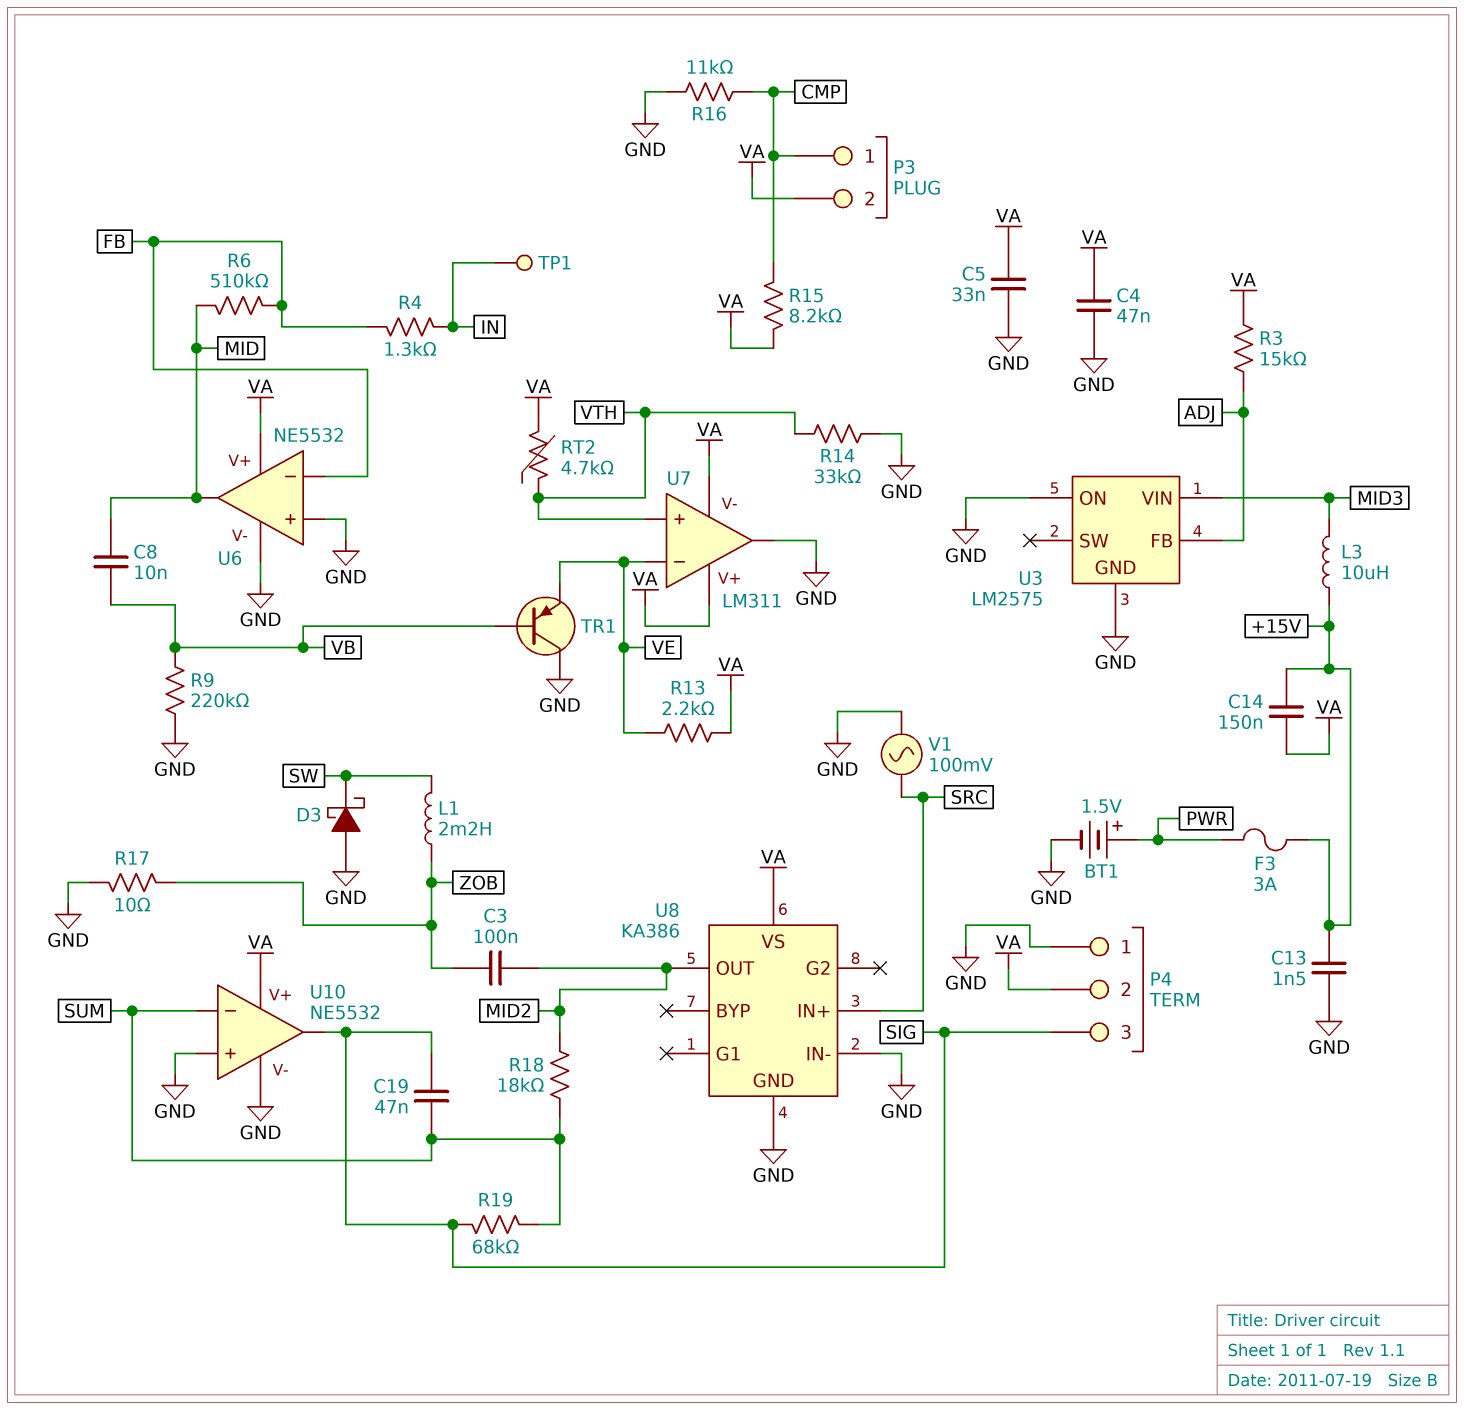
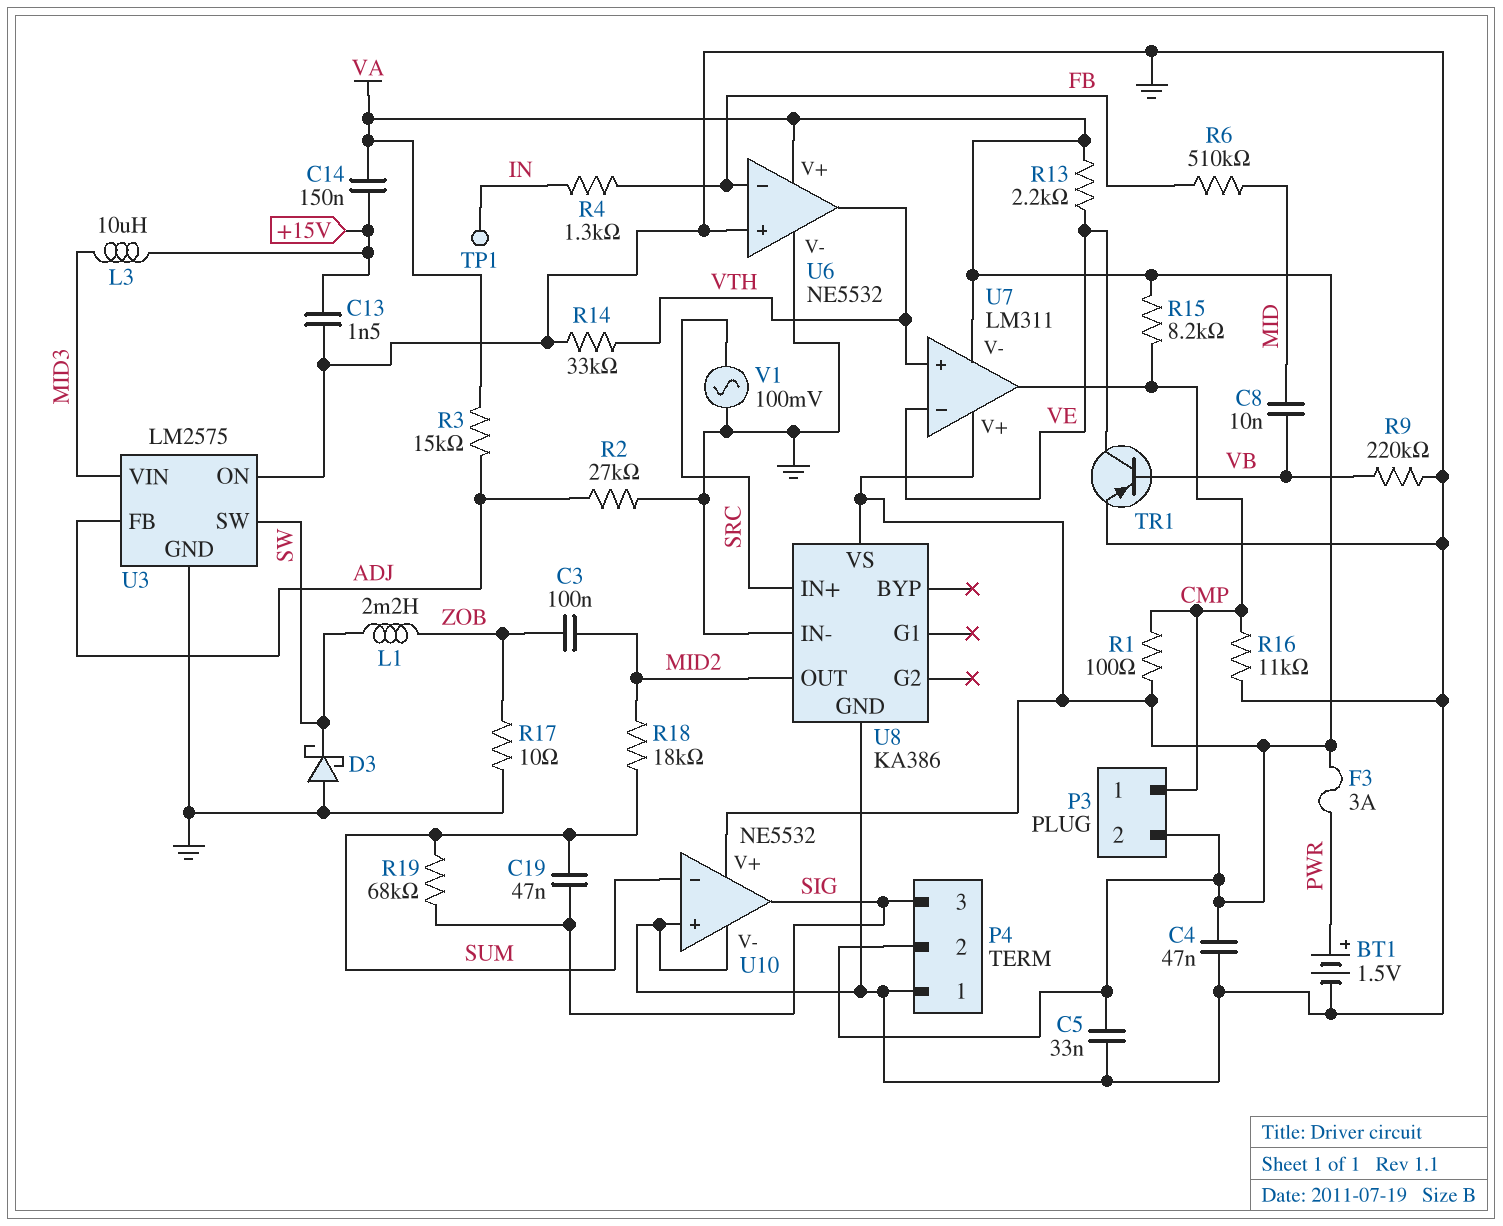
F3: 3A (+15V, PWR) -> 3A (PWR, VA)
R1: none -> 100 (CMP, VA)
R2: none -> 27k (ADJ, GND)
RT2: 4.7k (VA, VTH) -> none
TR1: PNP (B VB, C GND, E VE) -> PNP (B VB, C VE, E GND)
U3 pin SW: none -> SW
U6 pin out: MID -> VTH
U7 pin out: GND -> CMP

